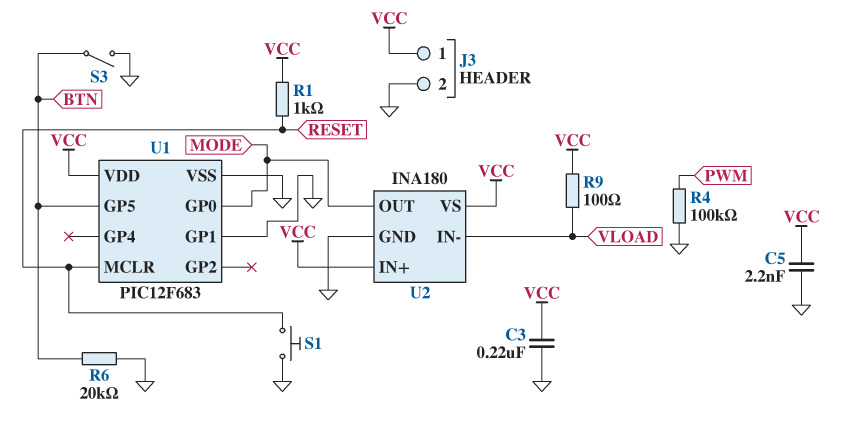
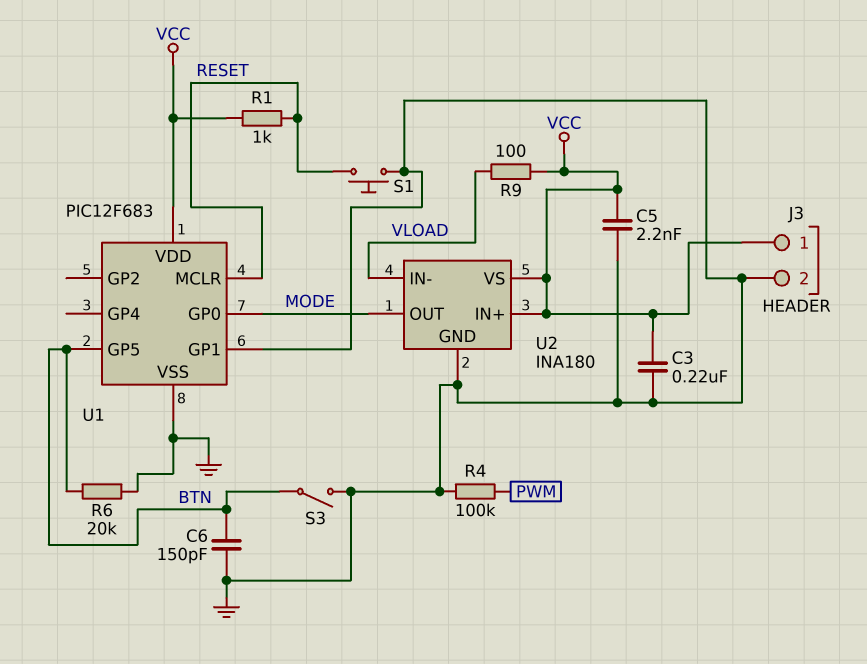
C6: none -> 150pF (BTN, GND)

